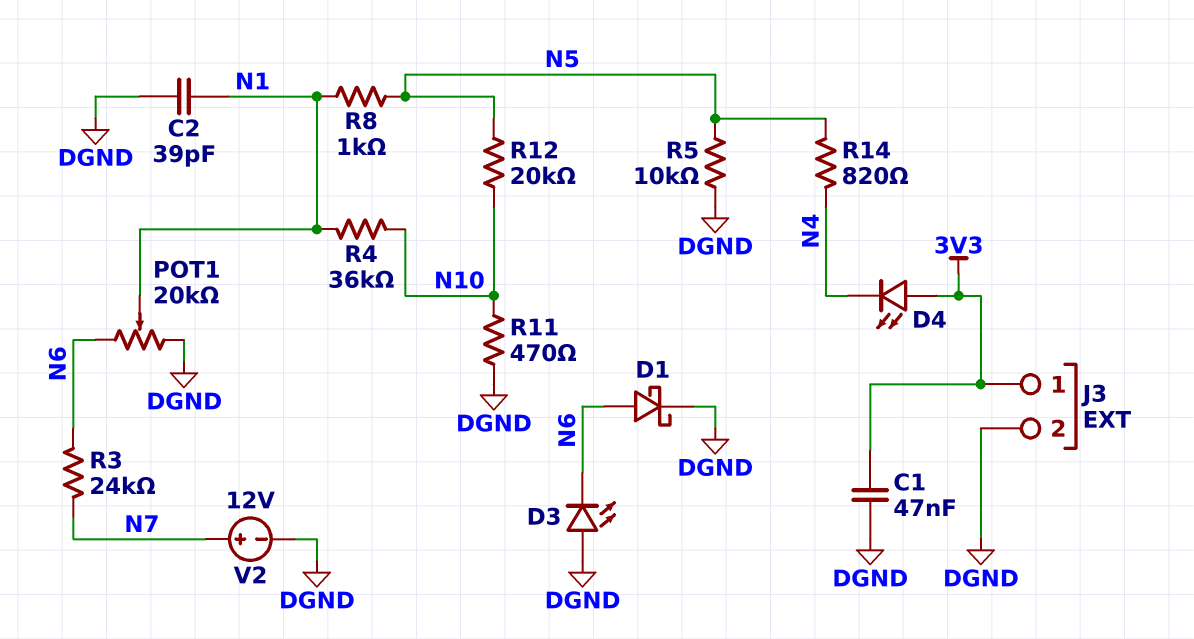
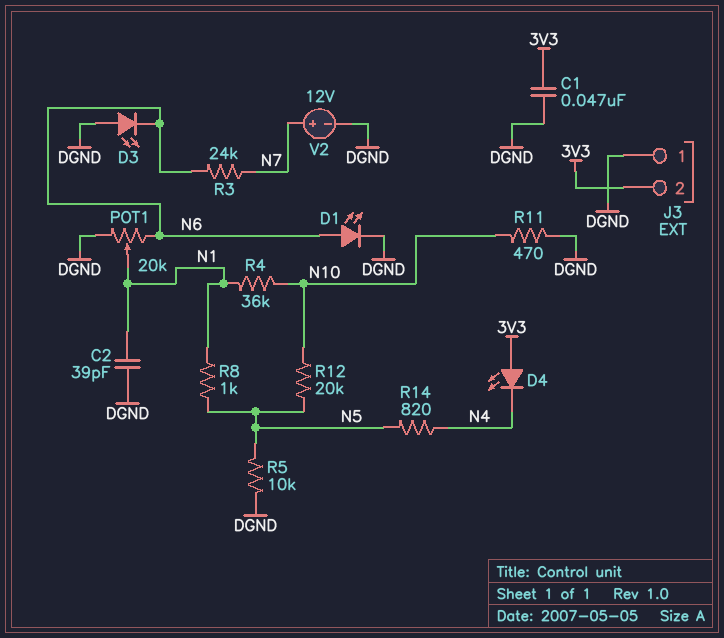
D1: schottky (A N6, K DGND) -> LED (A N6, K DGND)
J3 pin 1: 3V3 -> DGND
J3 pin 2: DGND -> 3V3

